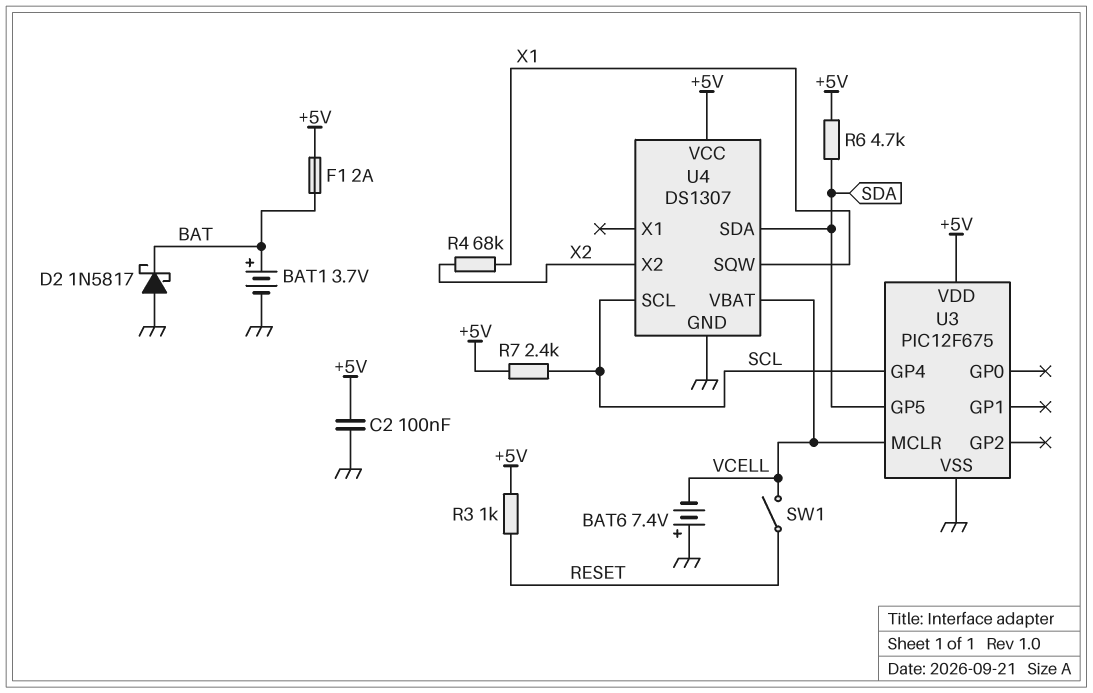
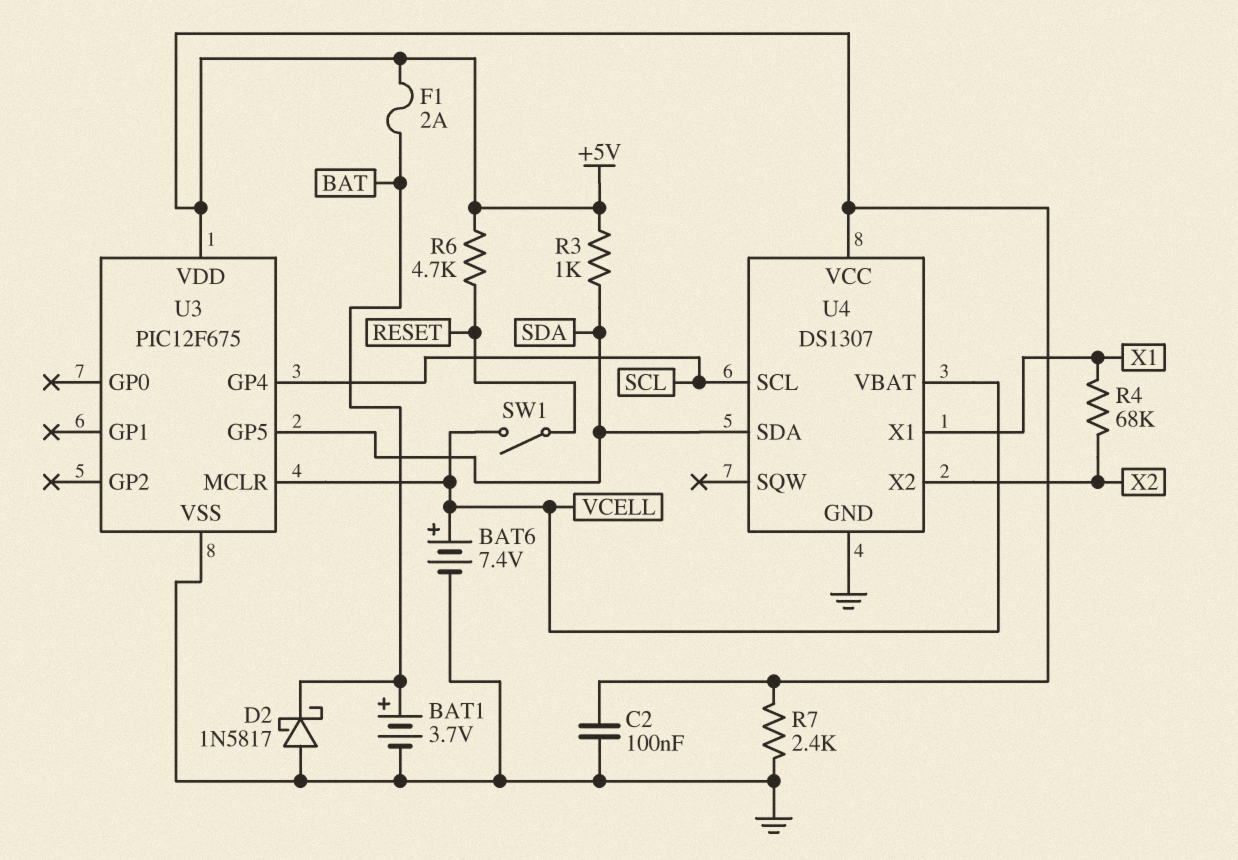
BAT6: 7.4V (plus GND, minus VCELL) -> 7.4V (plus VCELL, minus GND)
R3: 1k (+5V, RESET) -> 1k (+5V, SDA)
R6: 4.7k (+5V, SDA) -> 4.7k (+5V, RESET)
R7: 2.4k (+5V, SCL) -> 2.4k (+5V, GND)
U4 pin SQW: X1 -> none
U4 pin X1: none -> X1

